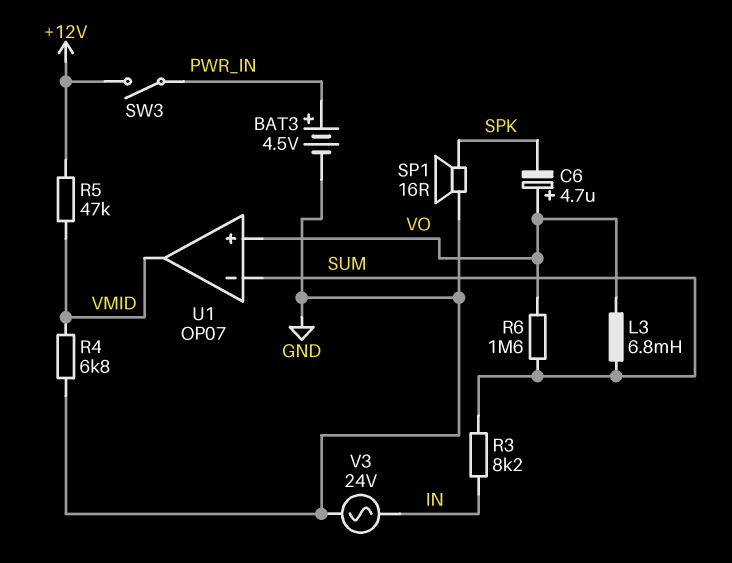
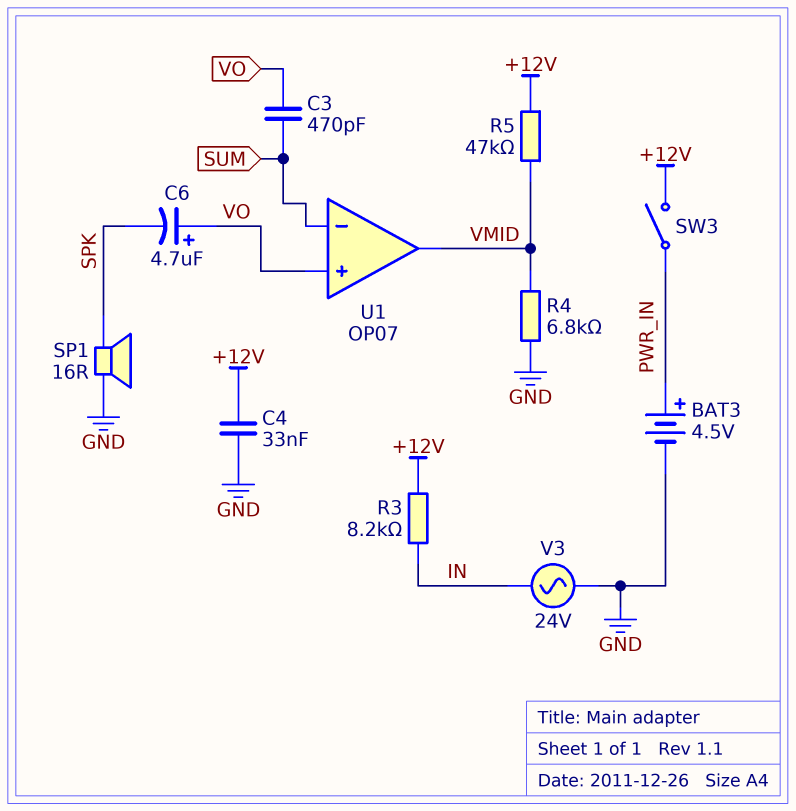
C3: none -> 470pF (SUM, VO)
C4: none -> 33nF (+12V, GND)
L3: 6.8mH (SUM, VO) -> none
R3: 8.2k (IN, SUM) -> 8.2k (+12V, IN)
R6: 1.6M (SUM, VO) -> none

